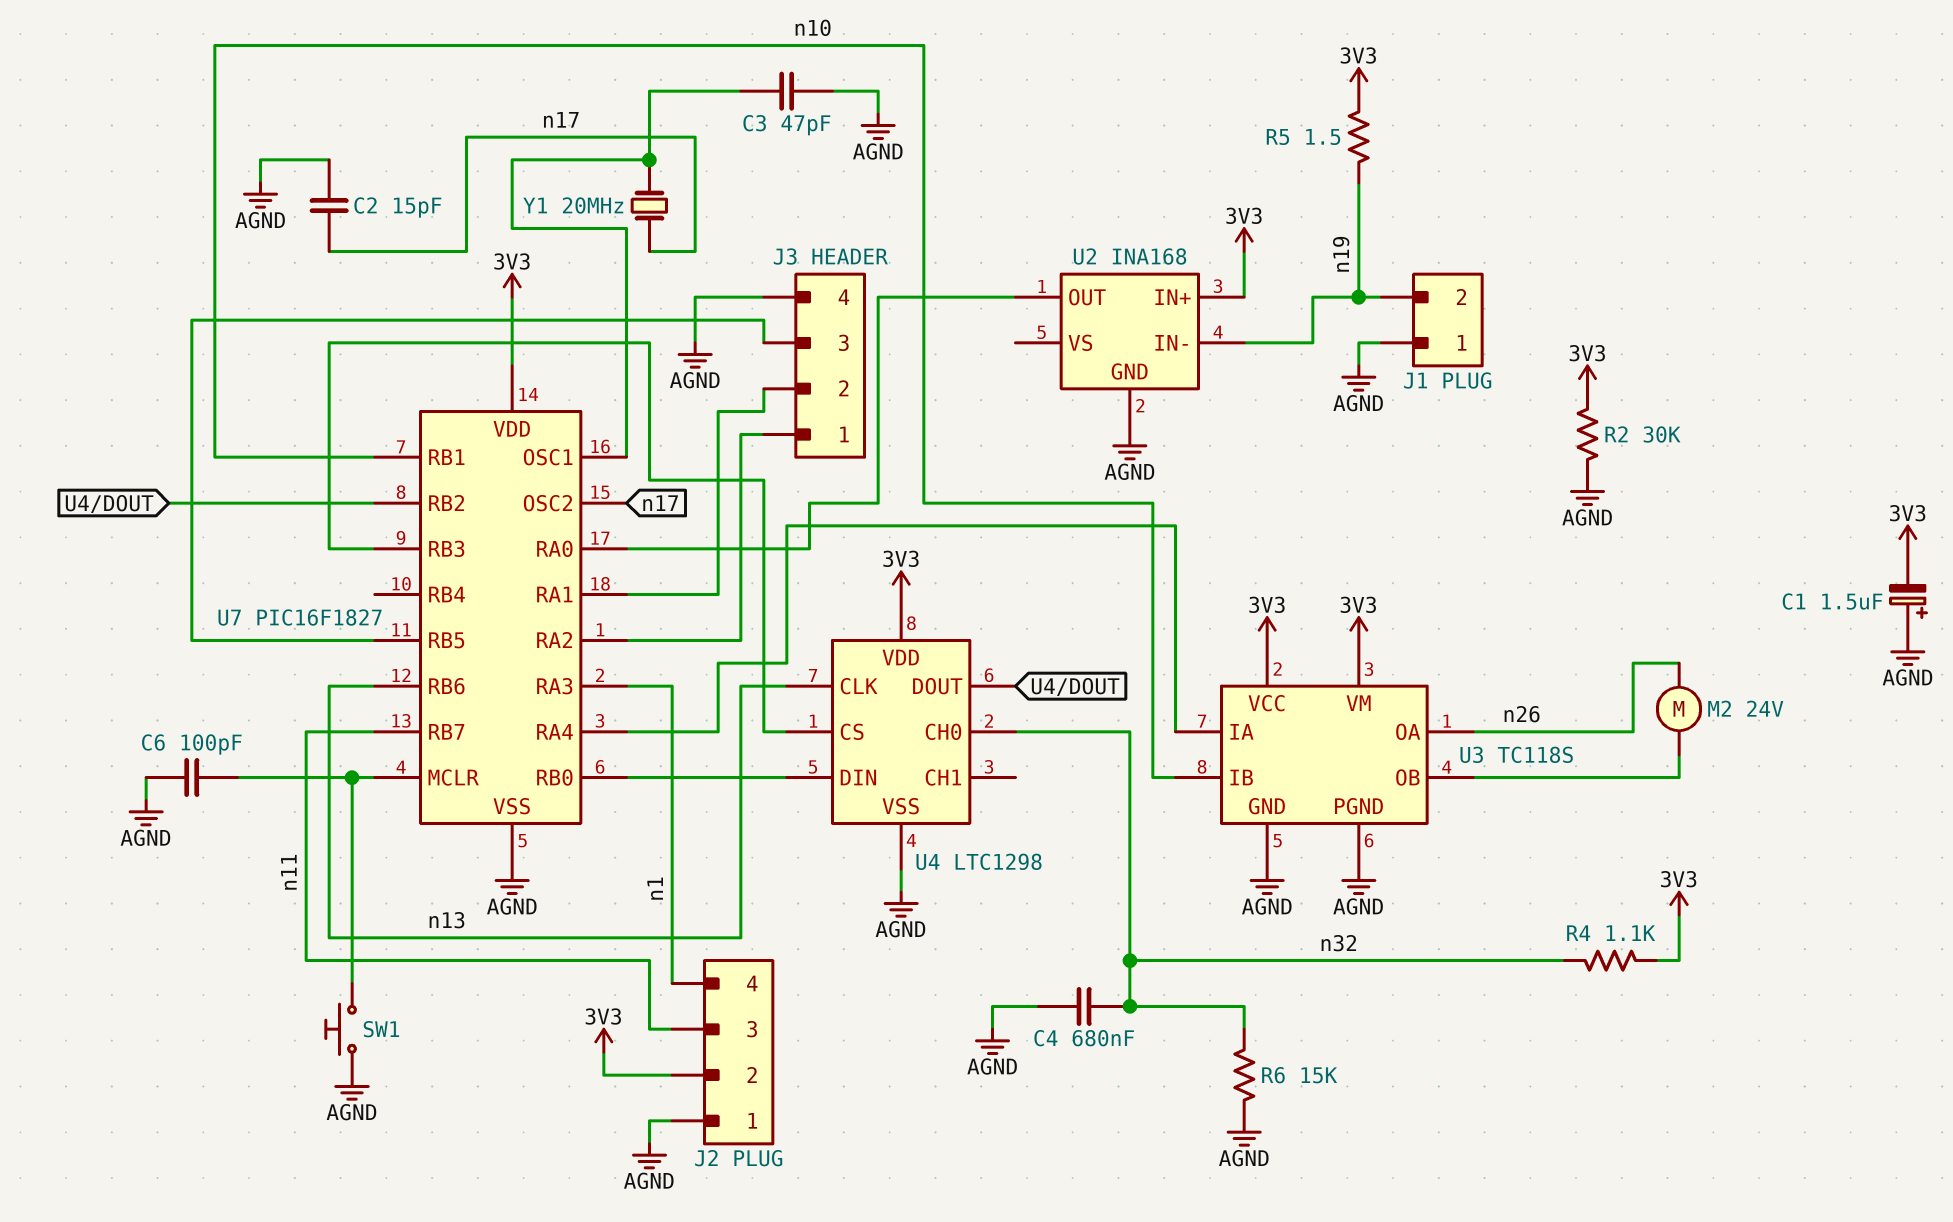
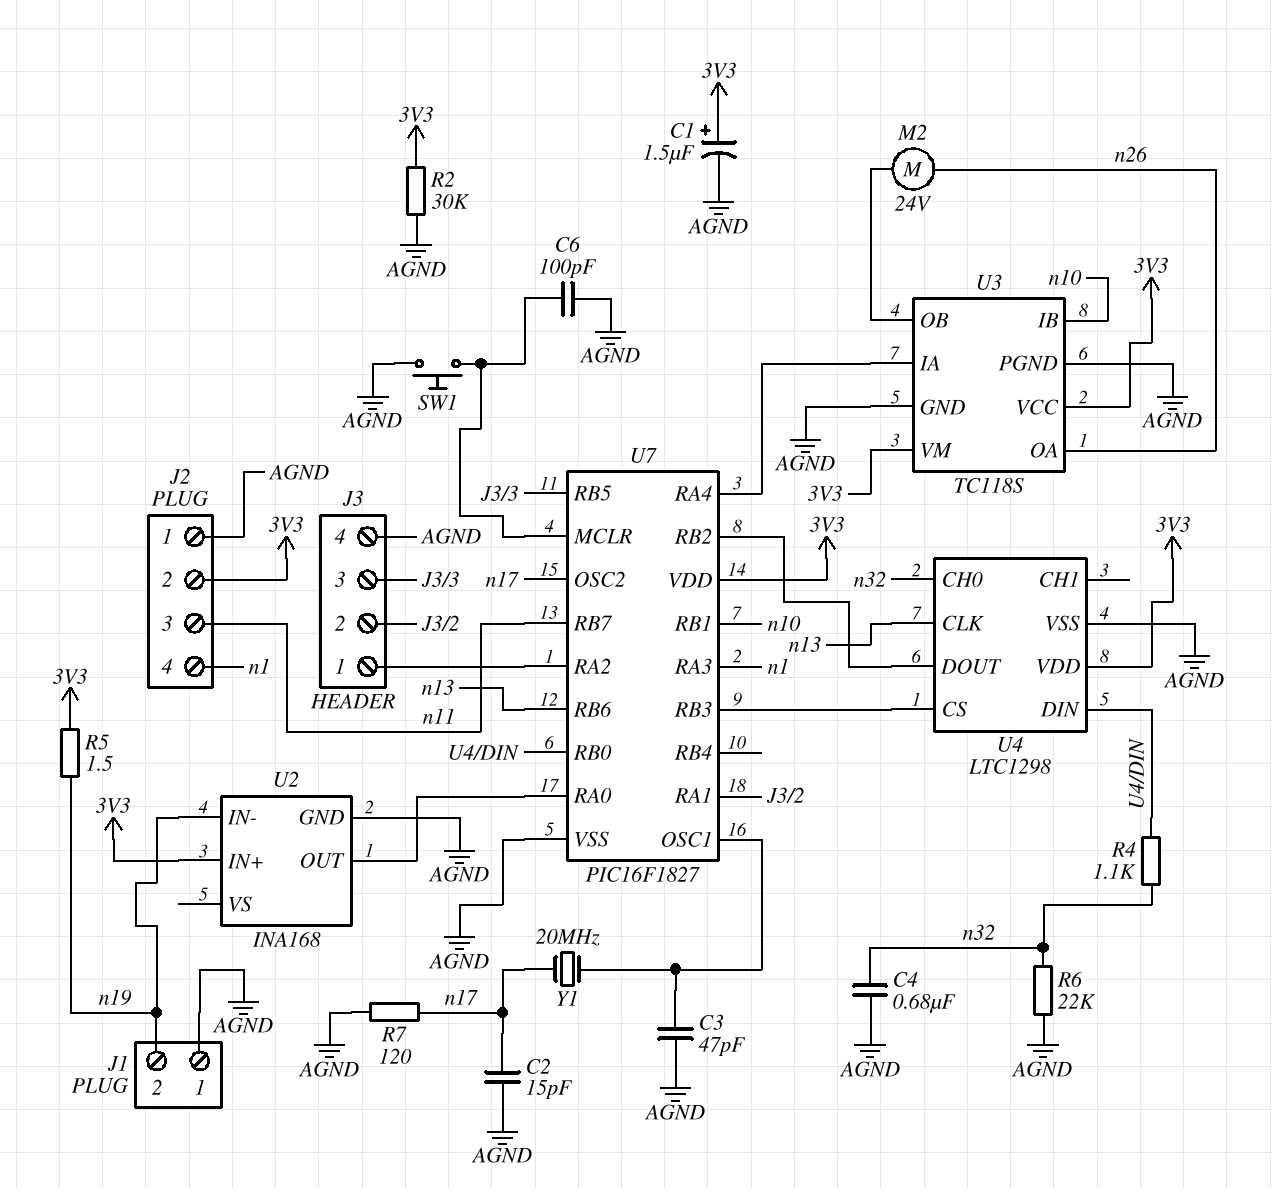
C1: 1.5uF (plus AGND, minus 3V3) -> 1.5uF (plus 3V3, minus AGND)
R4: 1.1k (3V3, n32) -> 1.1k (U4/DIN, n32)
R6: 15k (AGND, n32) -> 22k (AGND, n32)
R7: none -> 120 (AGND, n17)

